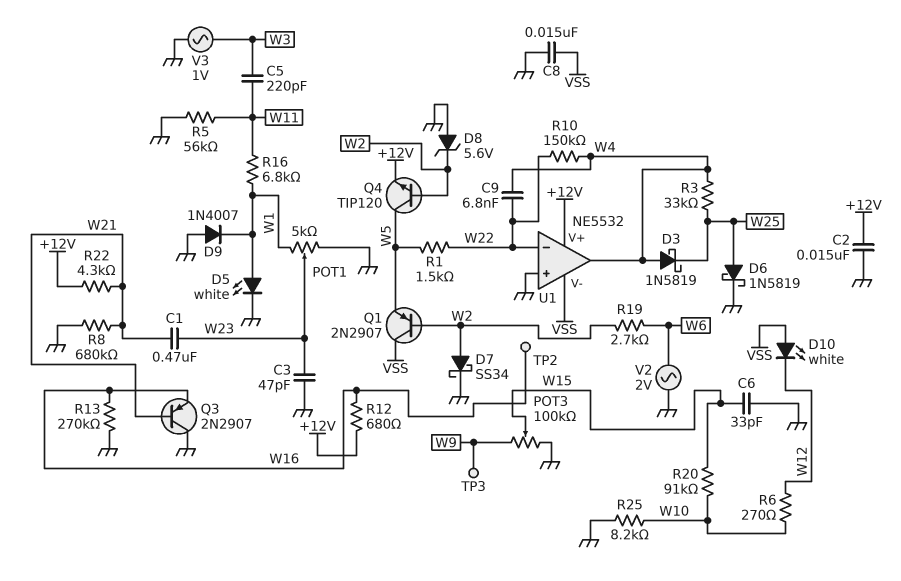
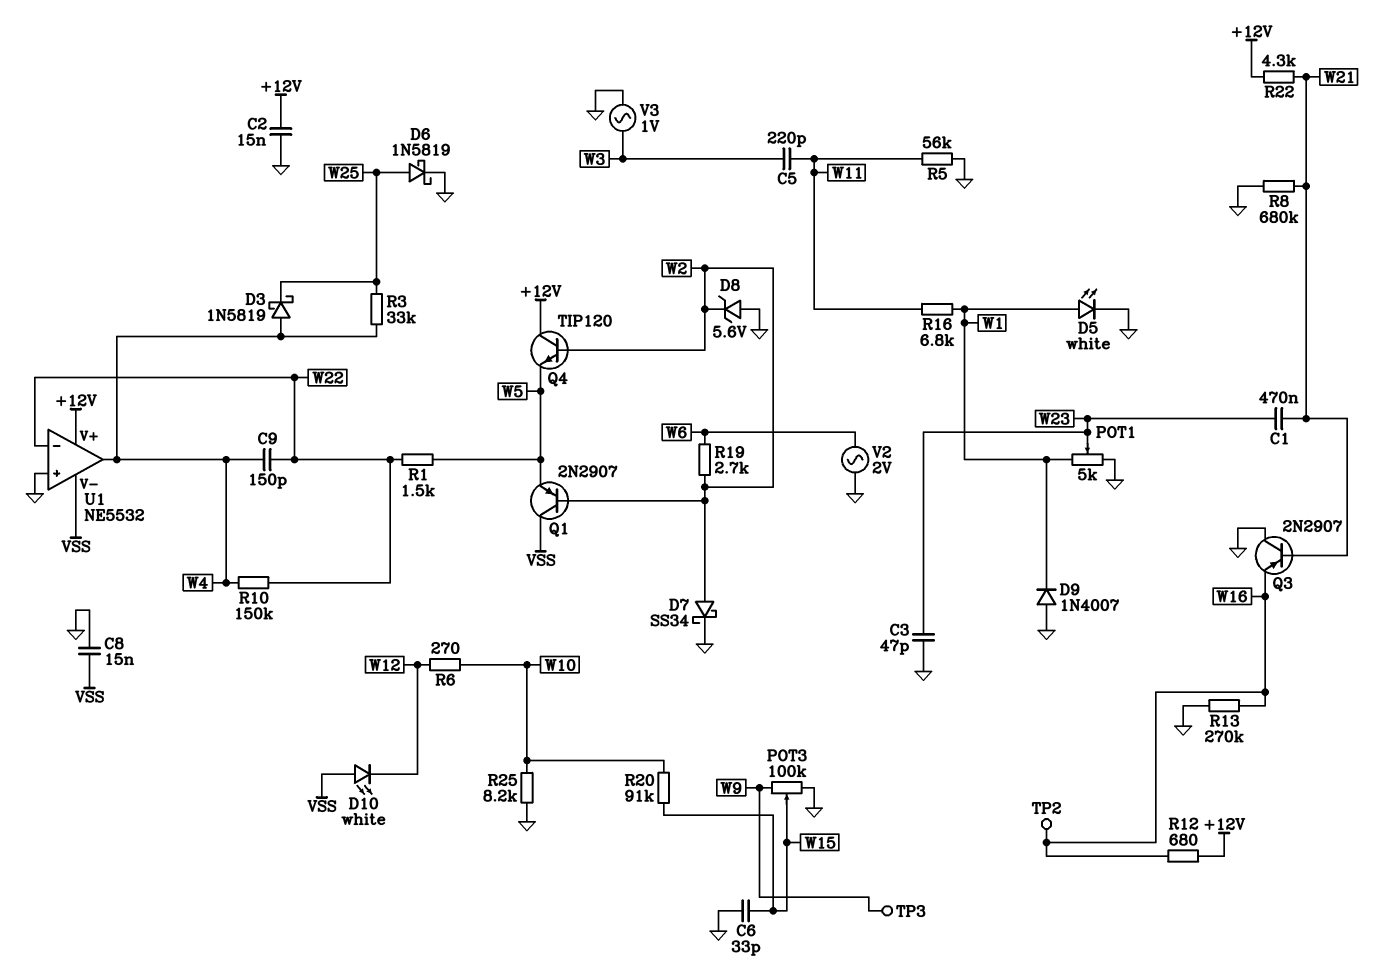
C9: 6.8nF (W4, W22) -> 150pF (W4, W22)
Q4: NPN TIP120 (B W2, C W5, E +12V) -> NPN TIP120 (B W2, C +12V, E W5)

